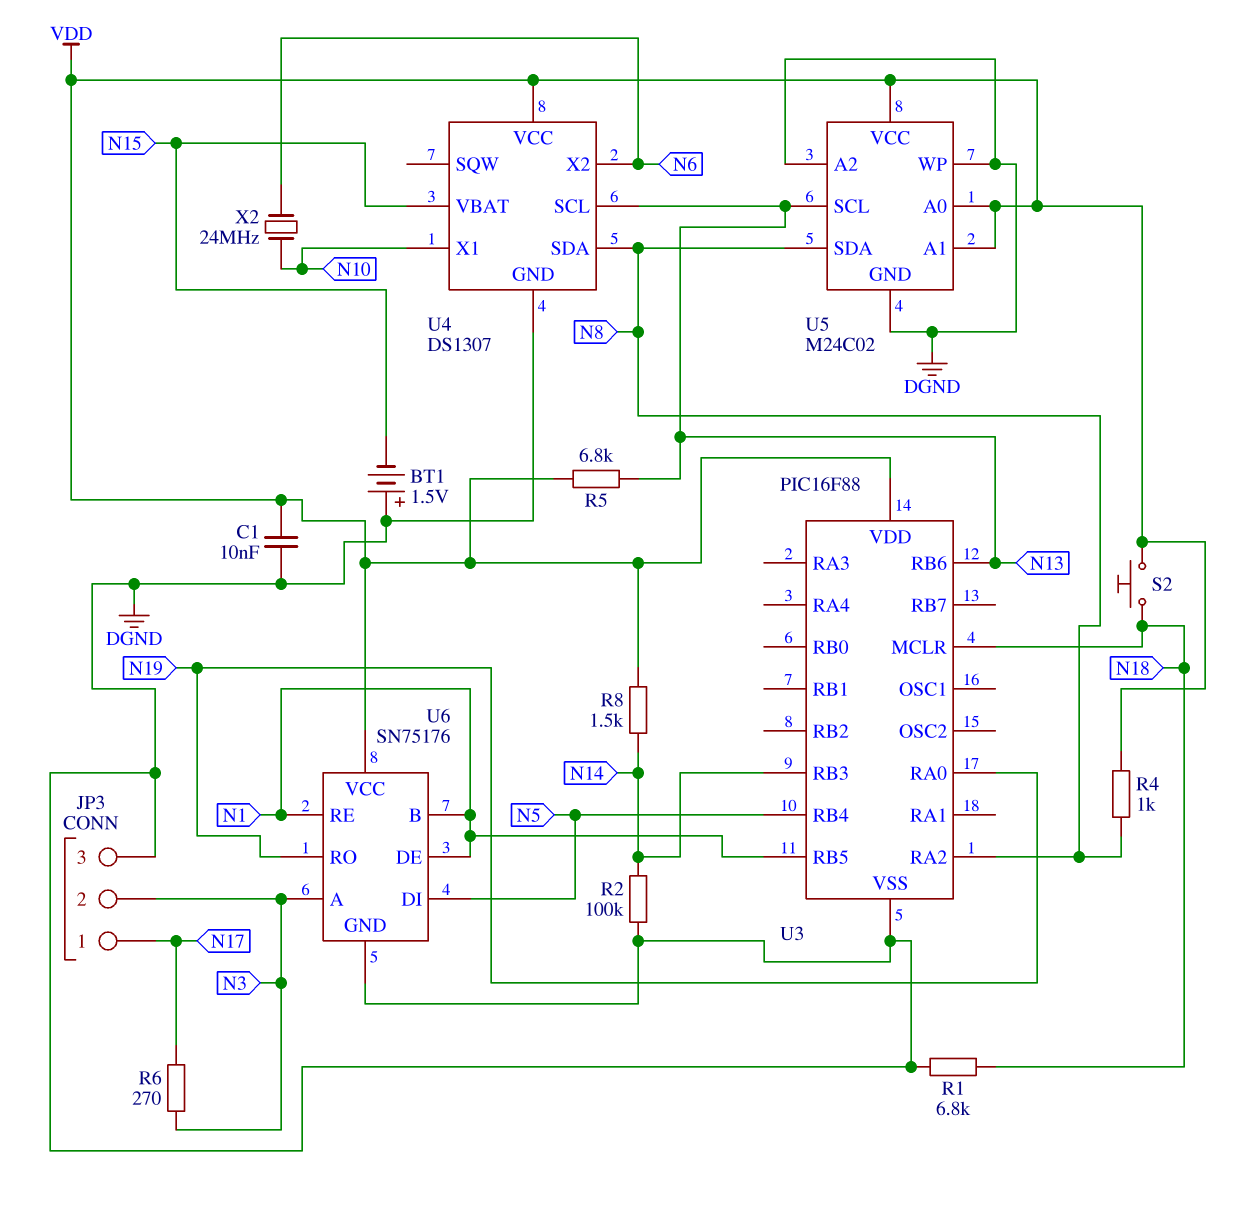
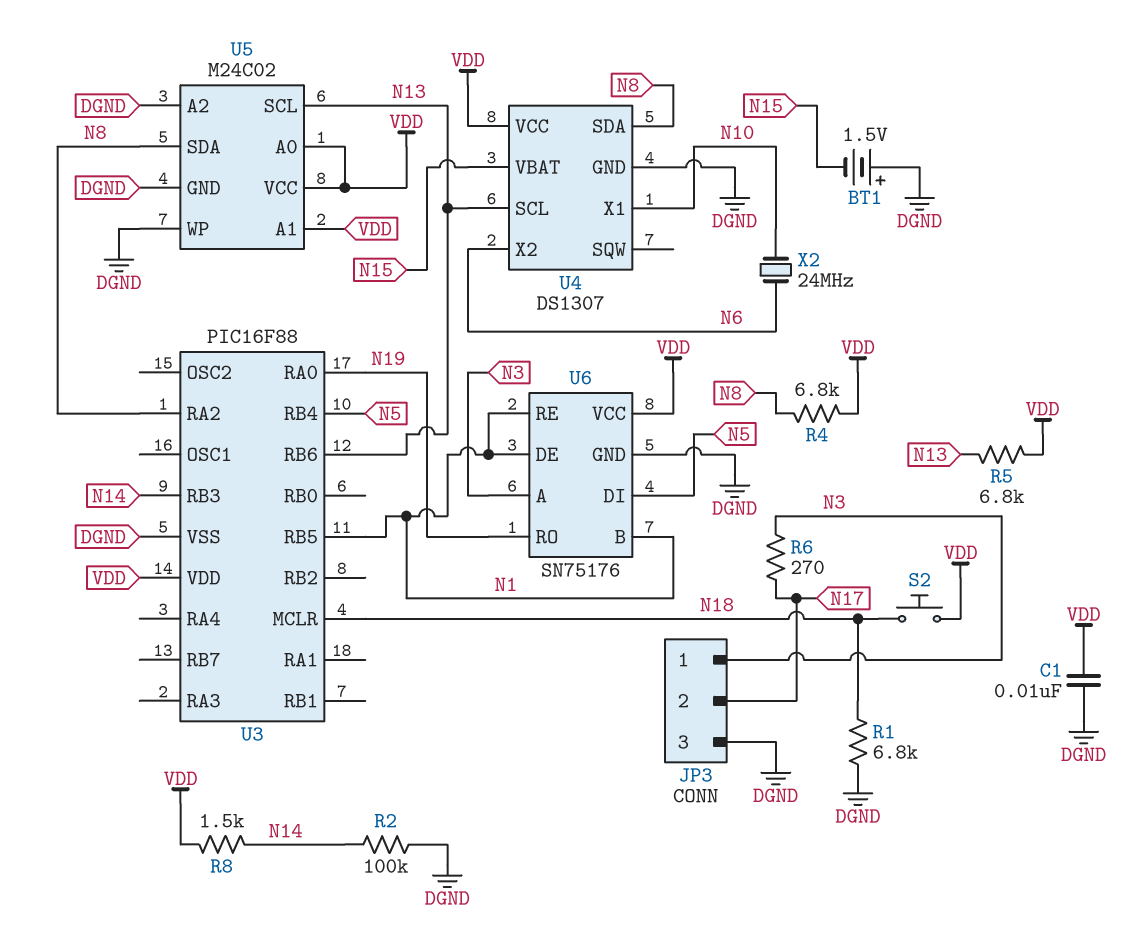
JP3 pin 1: N17 -> N3
JP3 pin 2: N3 -> N17
R4: 1k (N8, VDD) -> 6.8k (N8, VDD)

